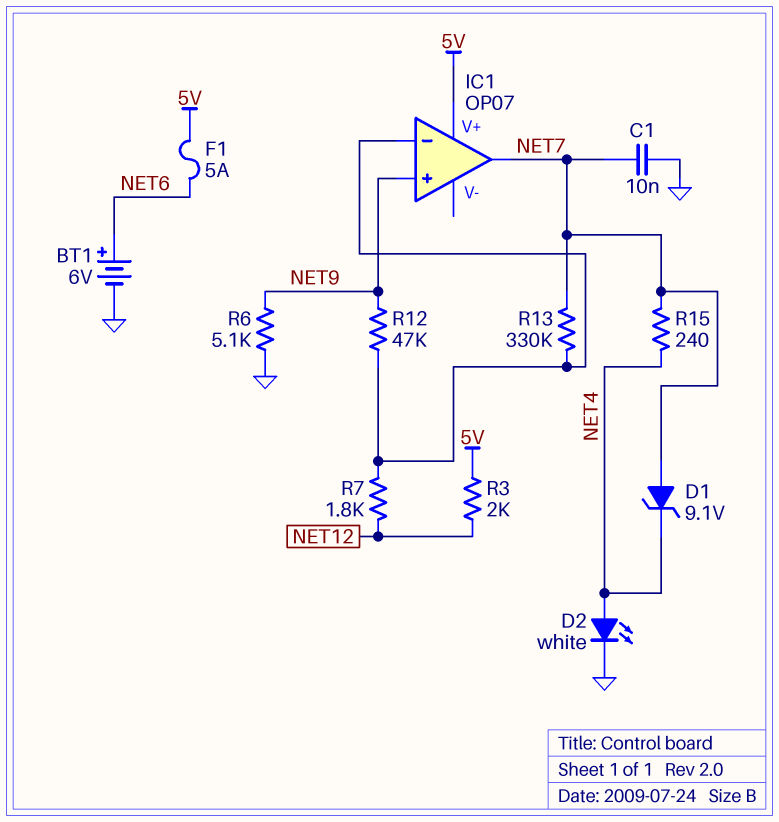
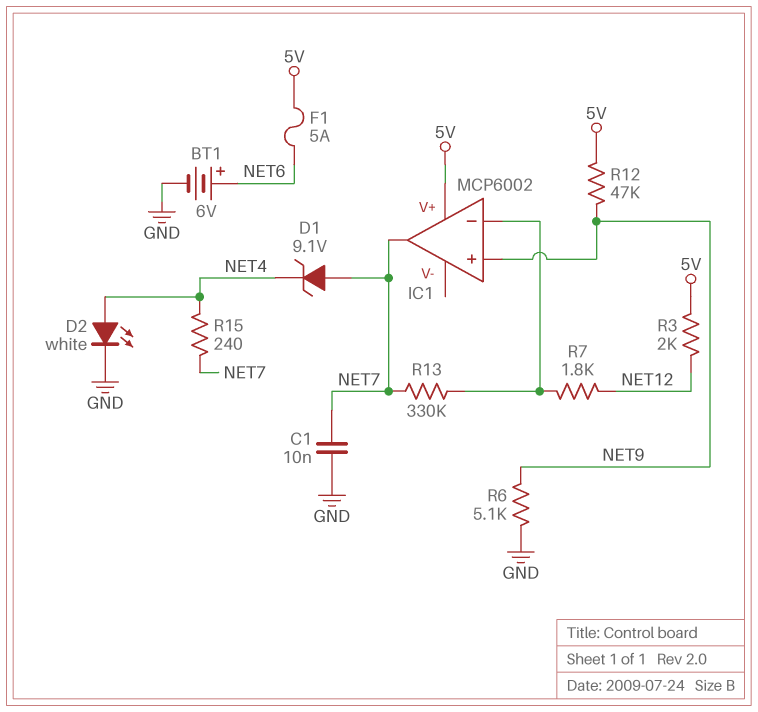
IC1: OP07 -> MCP6002
R12: 47k (IC1/in-, NET9) -> 47k (5V, NET9)

